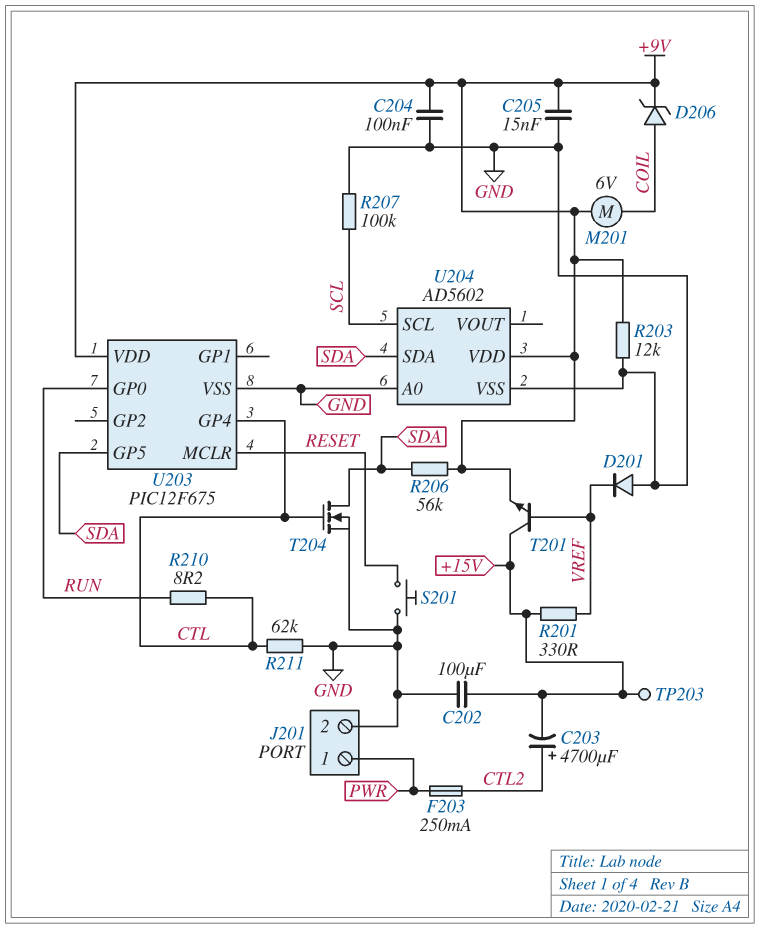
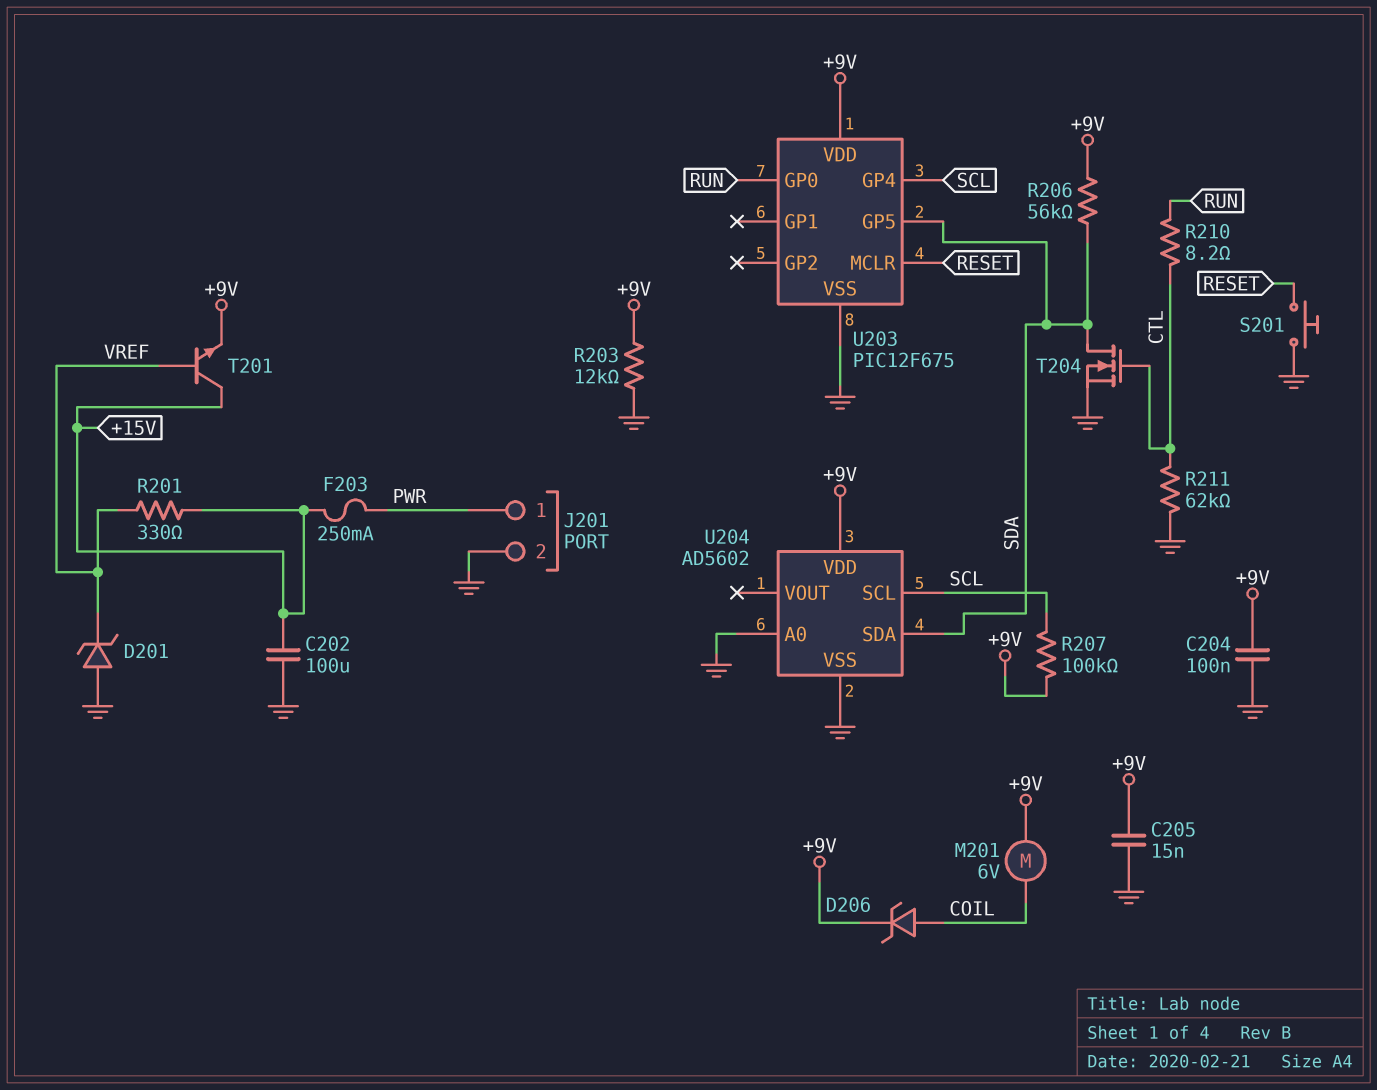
C203: 4700uF (plus CTL2, minus +15V) -> none
D201: diode (A GND, K VREF) -> zener (A GND, K VREF)
F203: 250mA (CTL2, PWR) -> 250mA (+15V, PWR)
R207: 100k (GND, SCL) -> 100k (+9V, SCL)
TP203: test point (+15V) -> none
U203 pin GP4: CTL -> SCL

